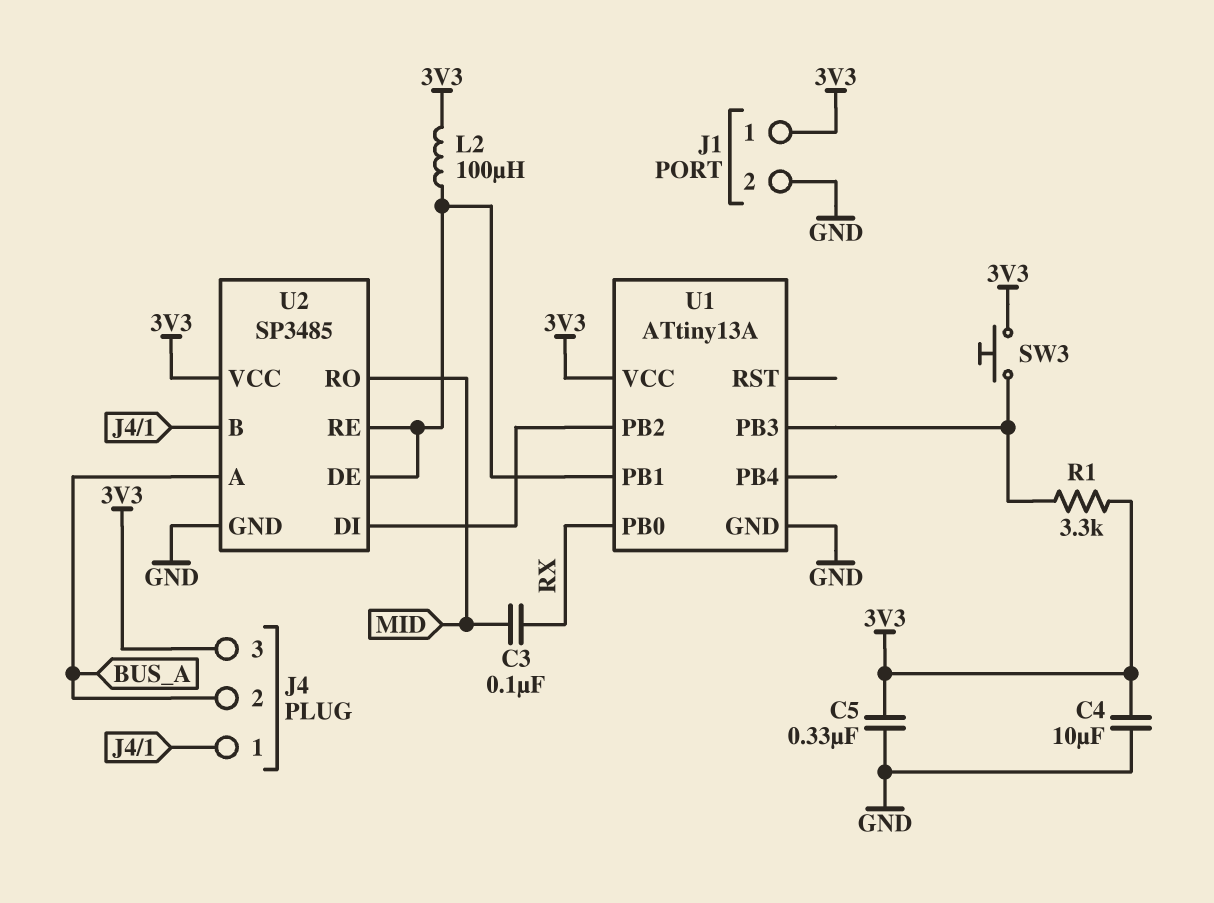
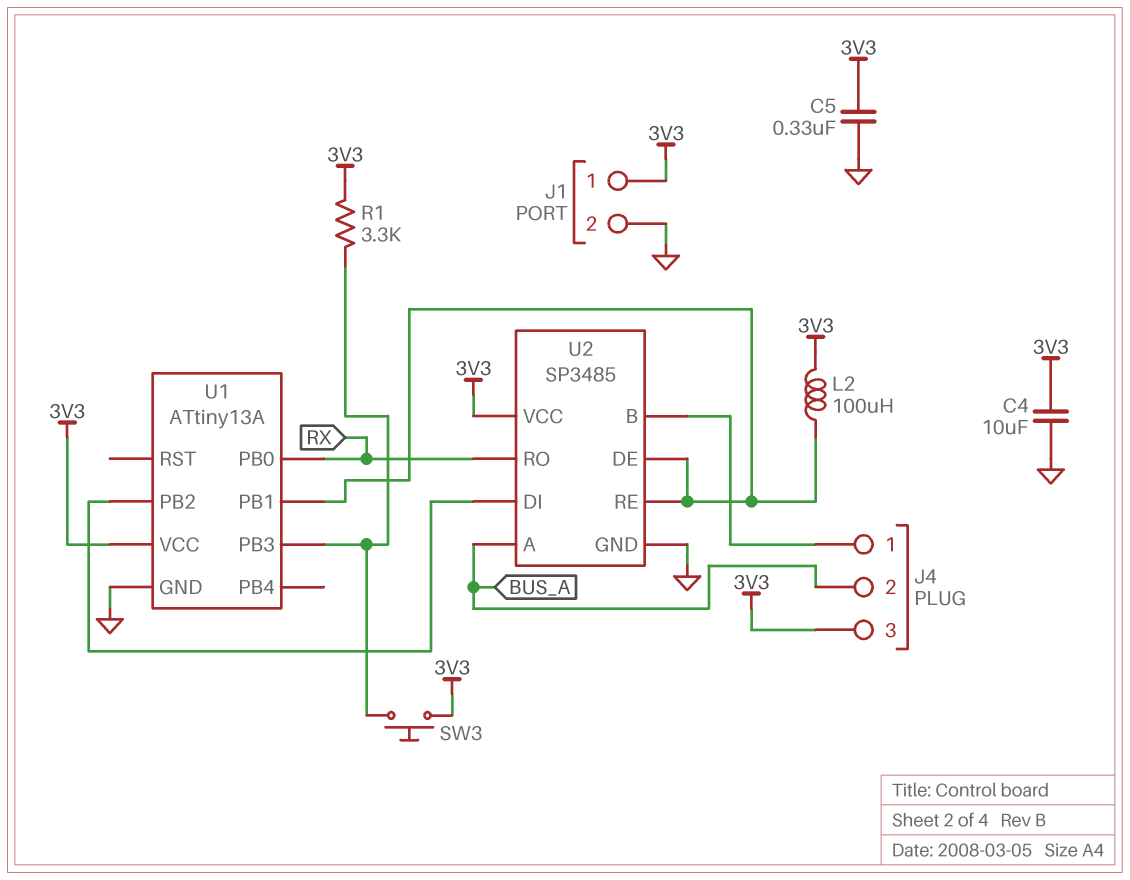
C3: 100nF (MID, RX) -> none
U2 pin RO: MID -> RX

